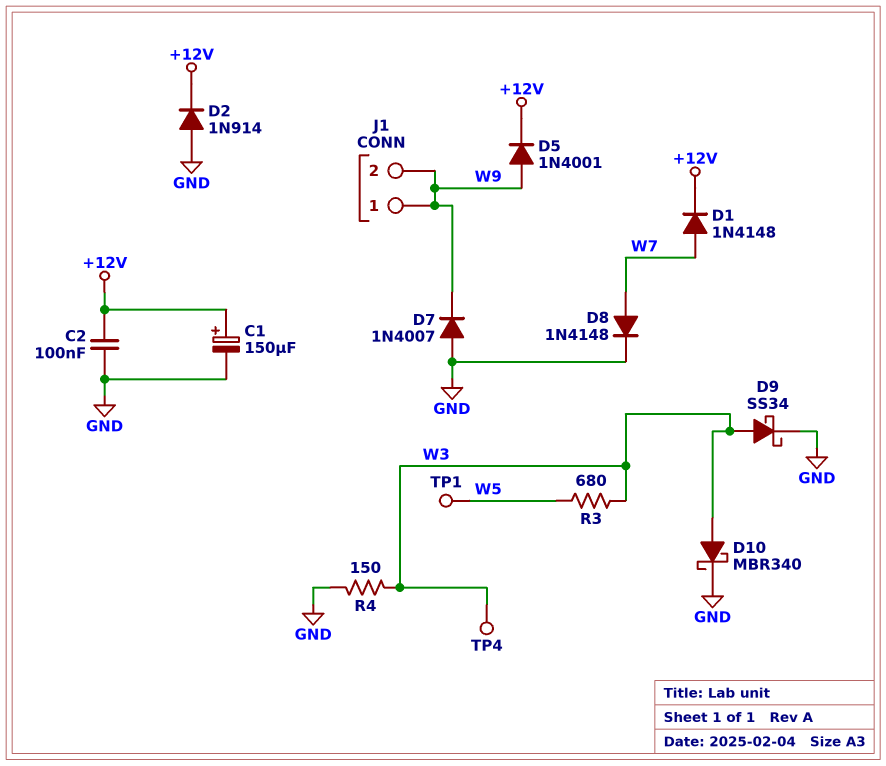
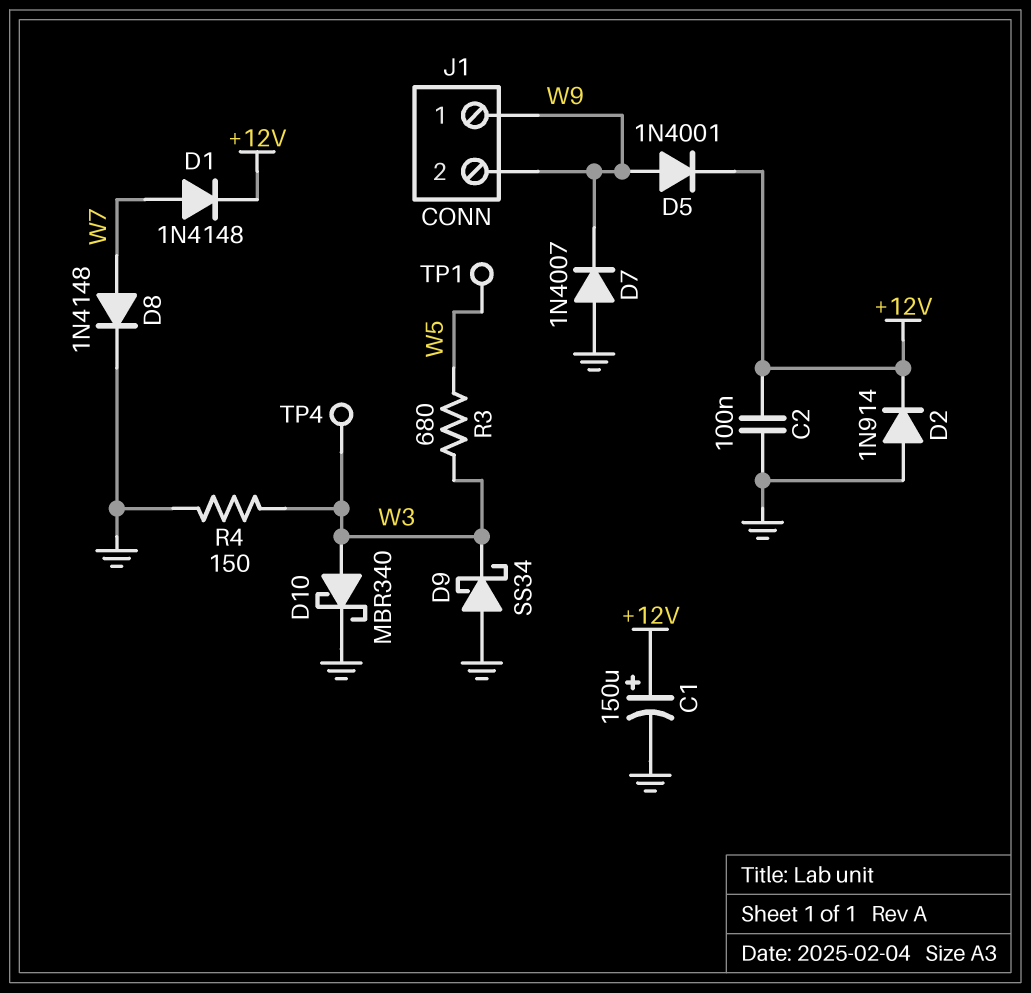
D9: schottky SS34 (A W3, K GND) -> schottky SS34 (A GND, K W3)

